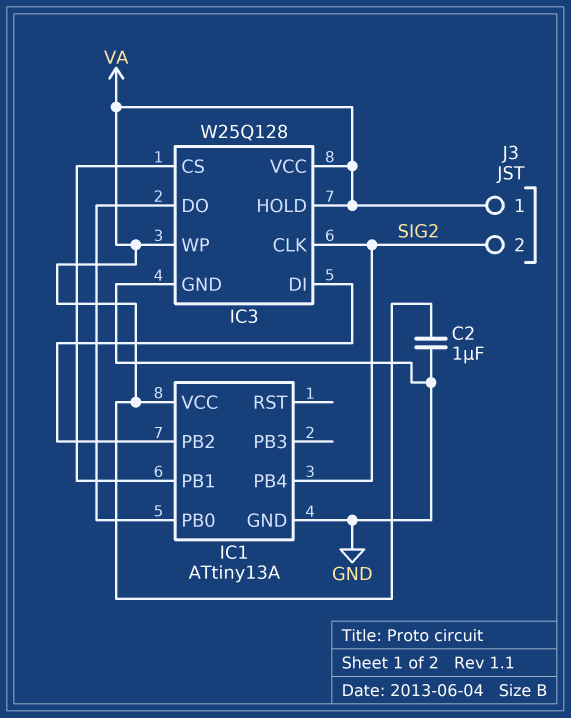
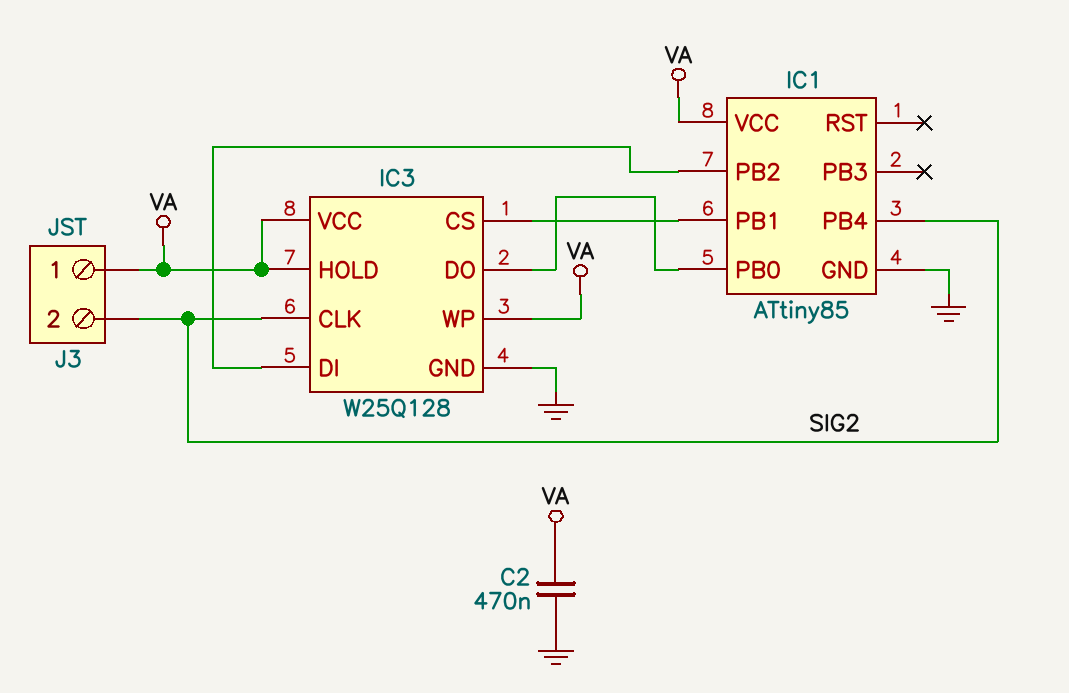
C2: 1uF (GND, VA) -> 470nF (GND, VA)
IC1: ATtiny13A -> ATtiny85

